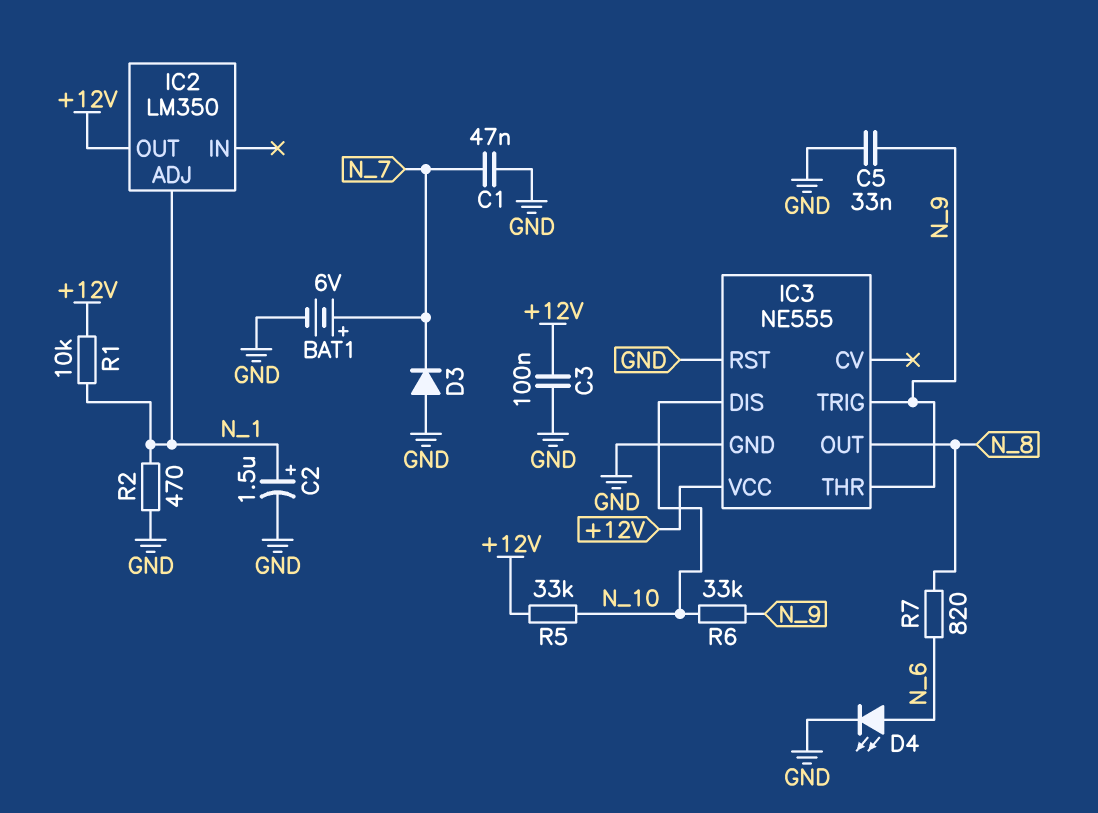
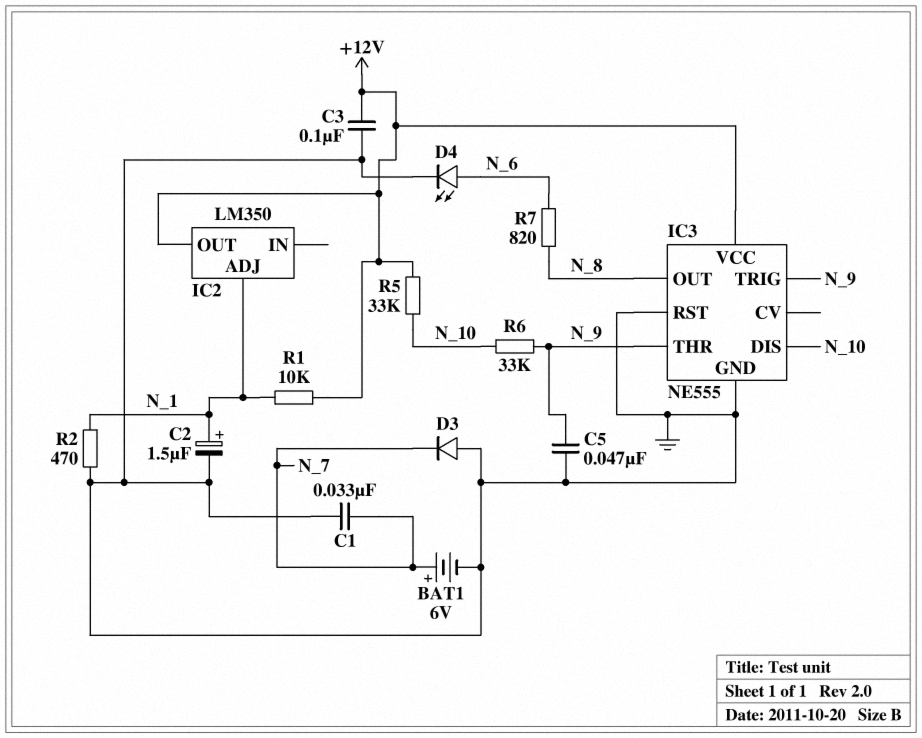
C1: 47nF (GND, N_7) -> 33nF (GND, N_7)
C5: 33nF (GND, N_9) -> 47nF (GND, N_9)

